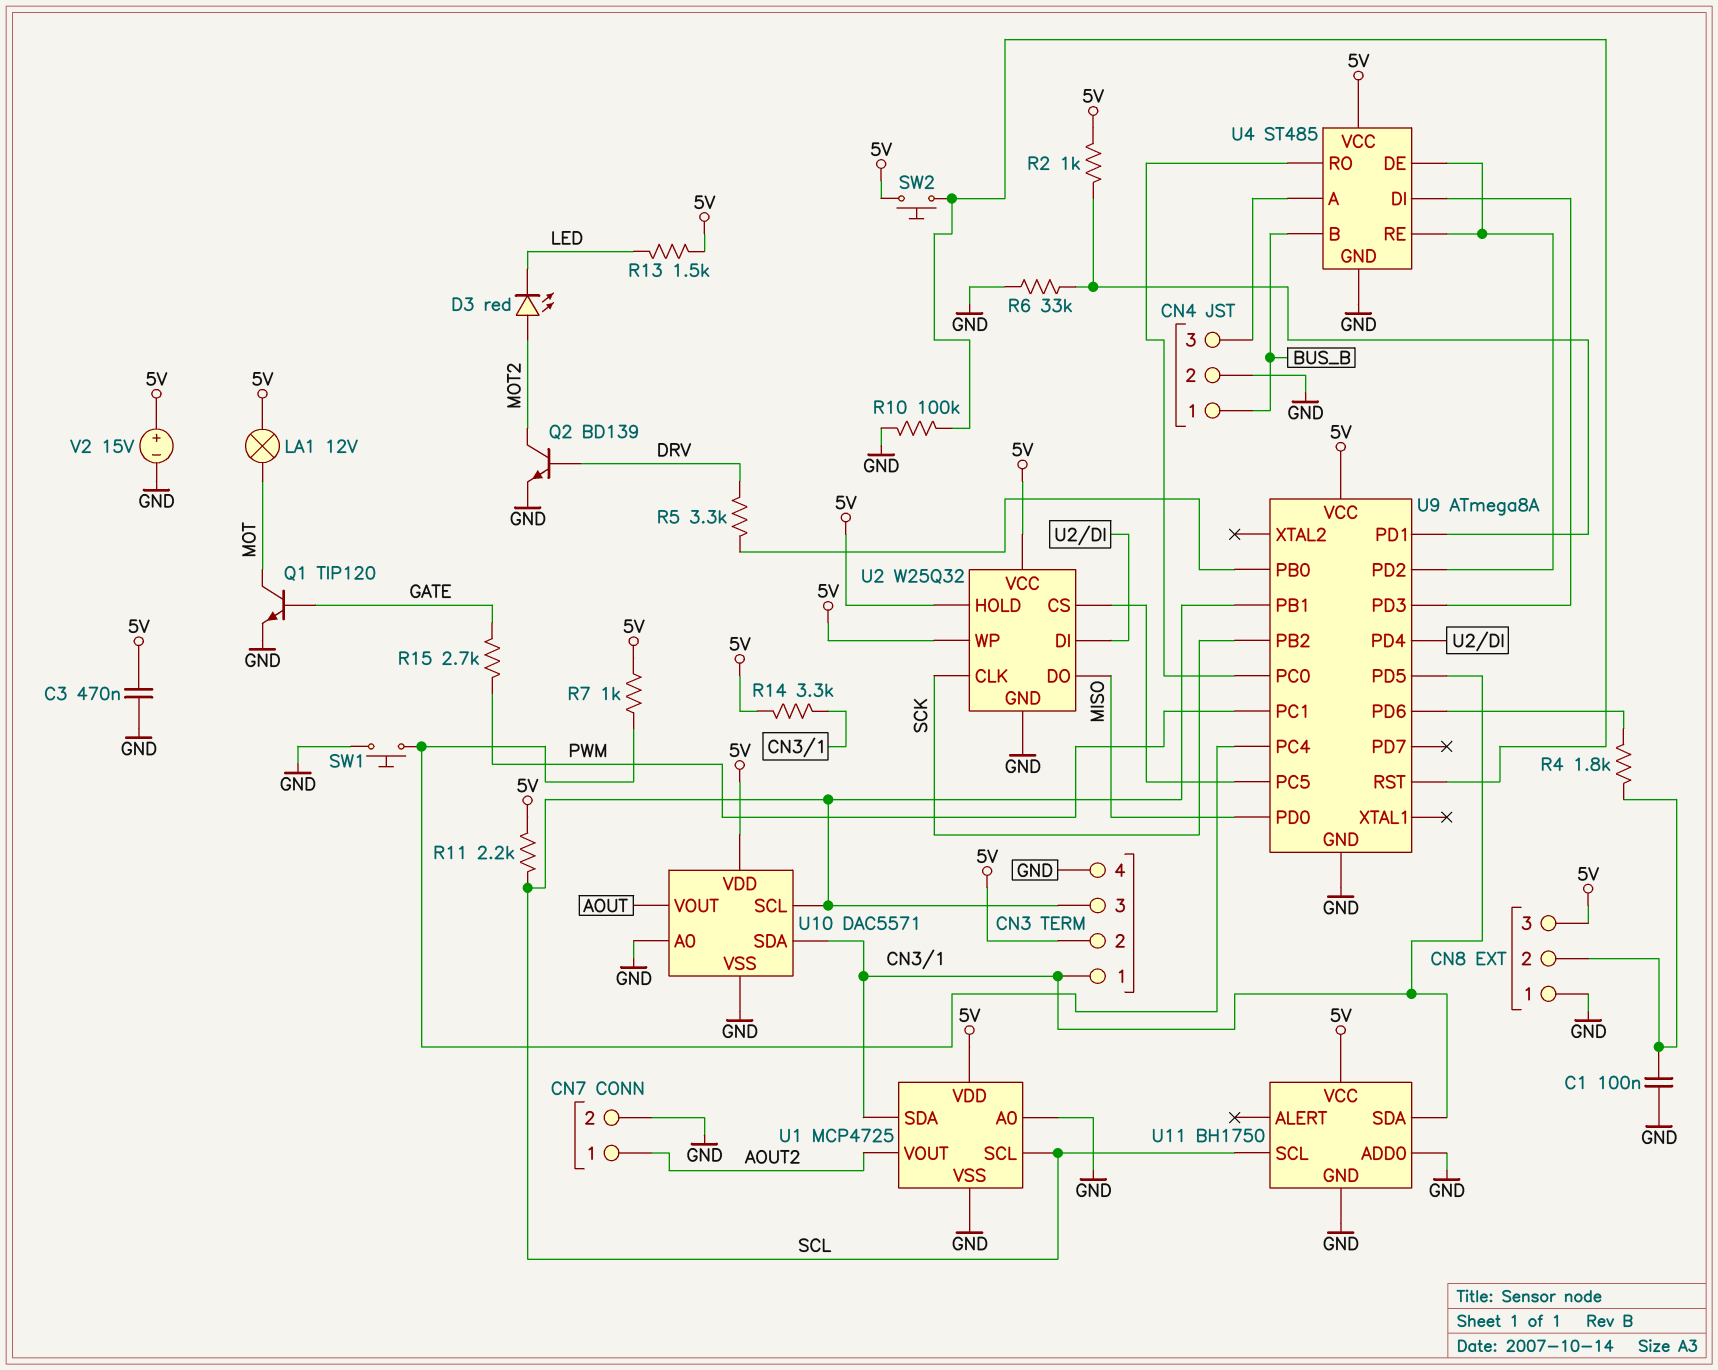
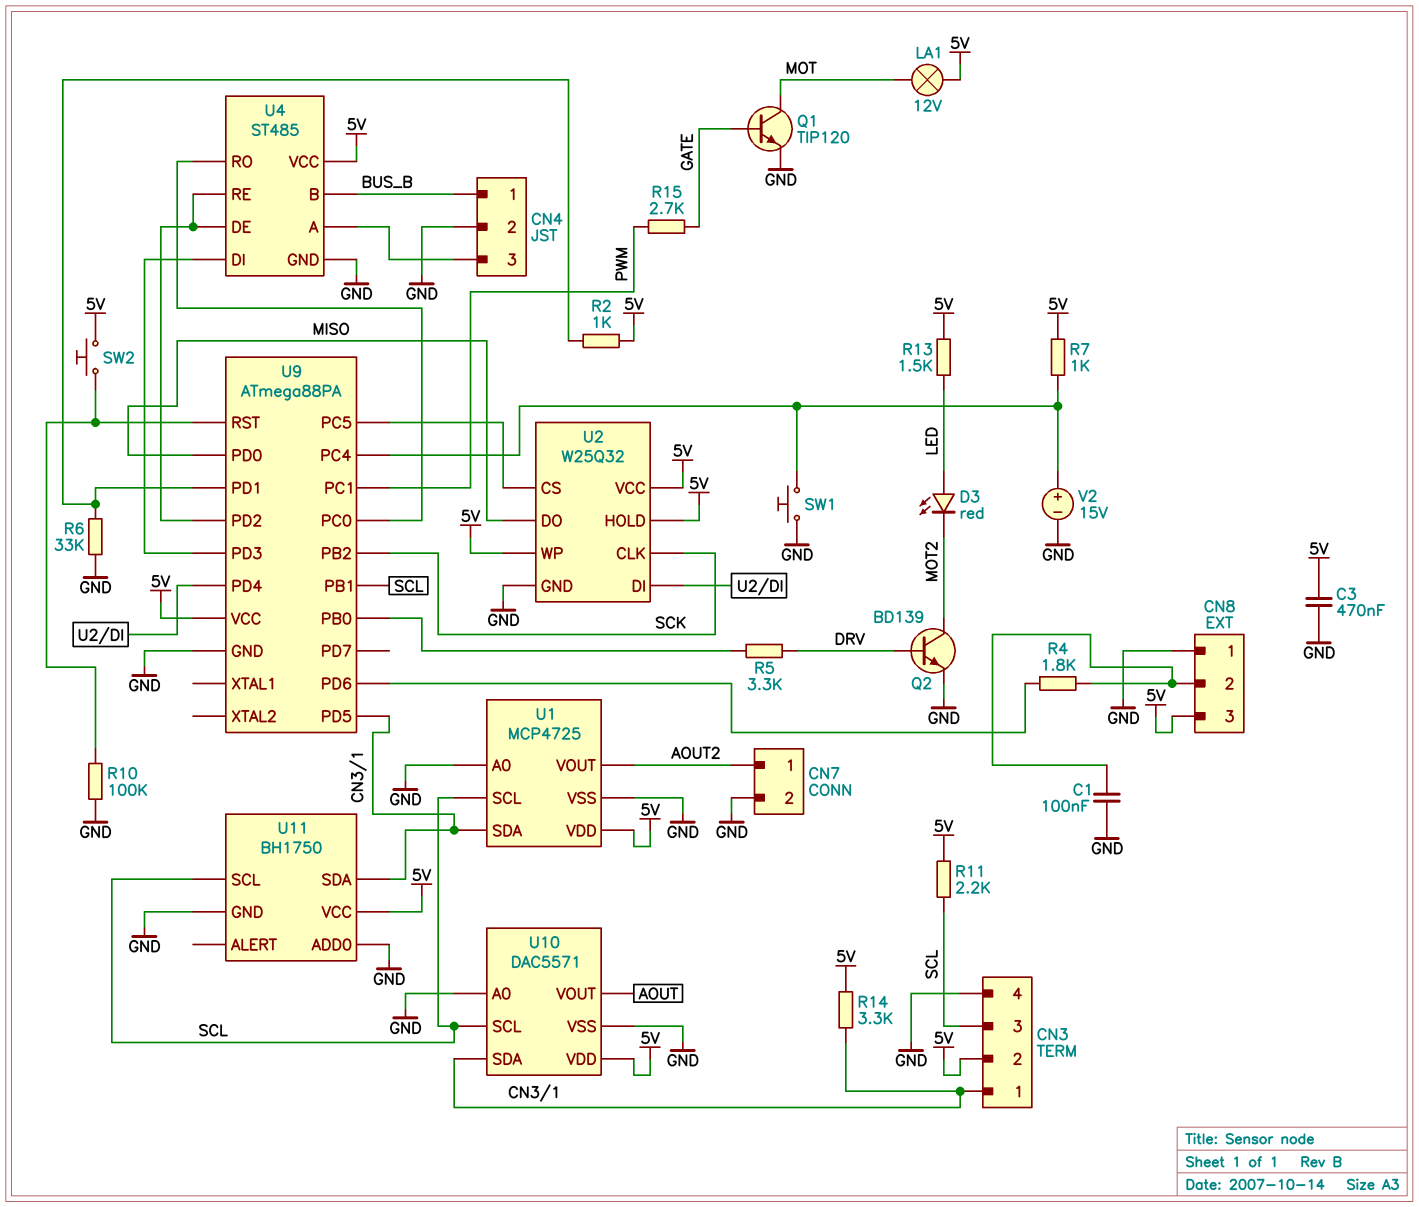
D3: LED red (A MOT2, K LED) -> LED red (A LED, K MOT2)
U9: ATmega8A -> ATmega88PA
V2: 15V (plus 5V, minus GND) -> 15V (plus U9/PC4, minus GND)

